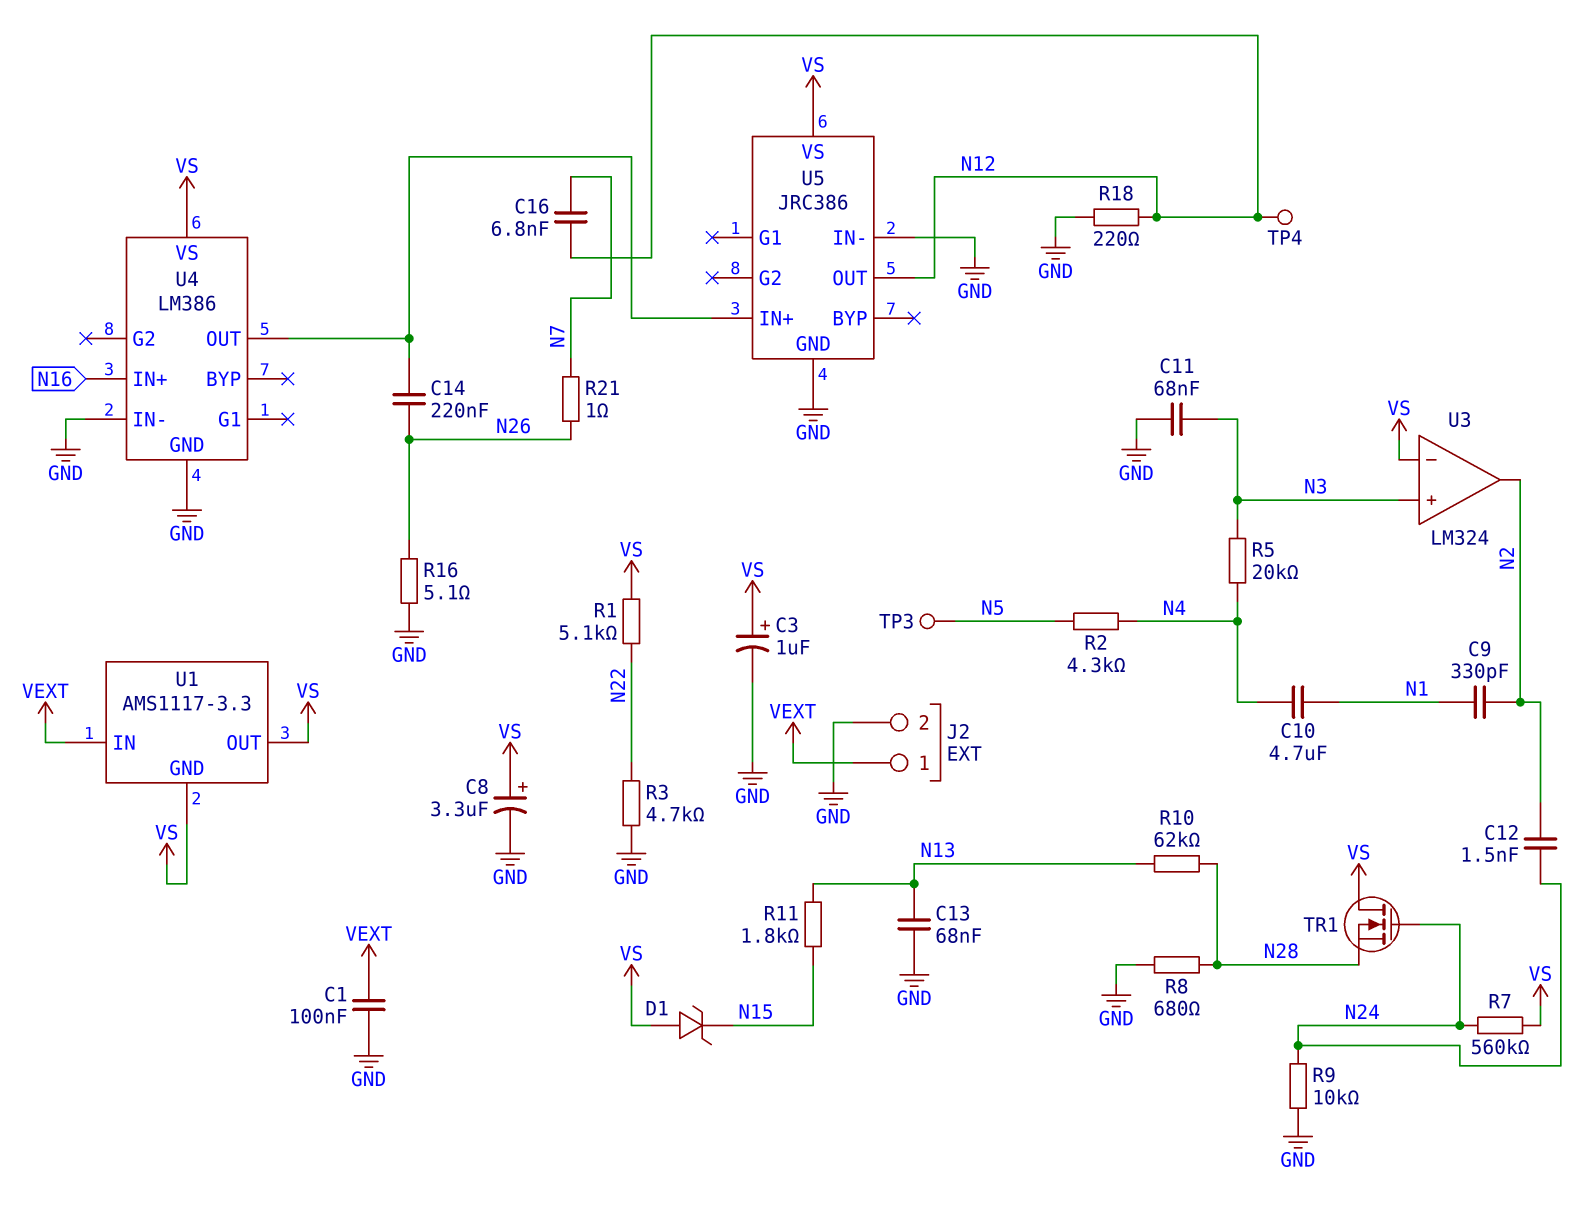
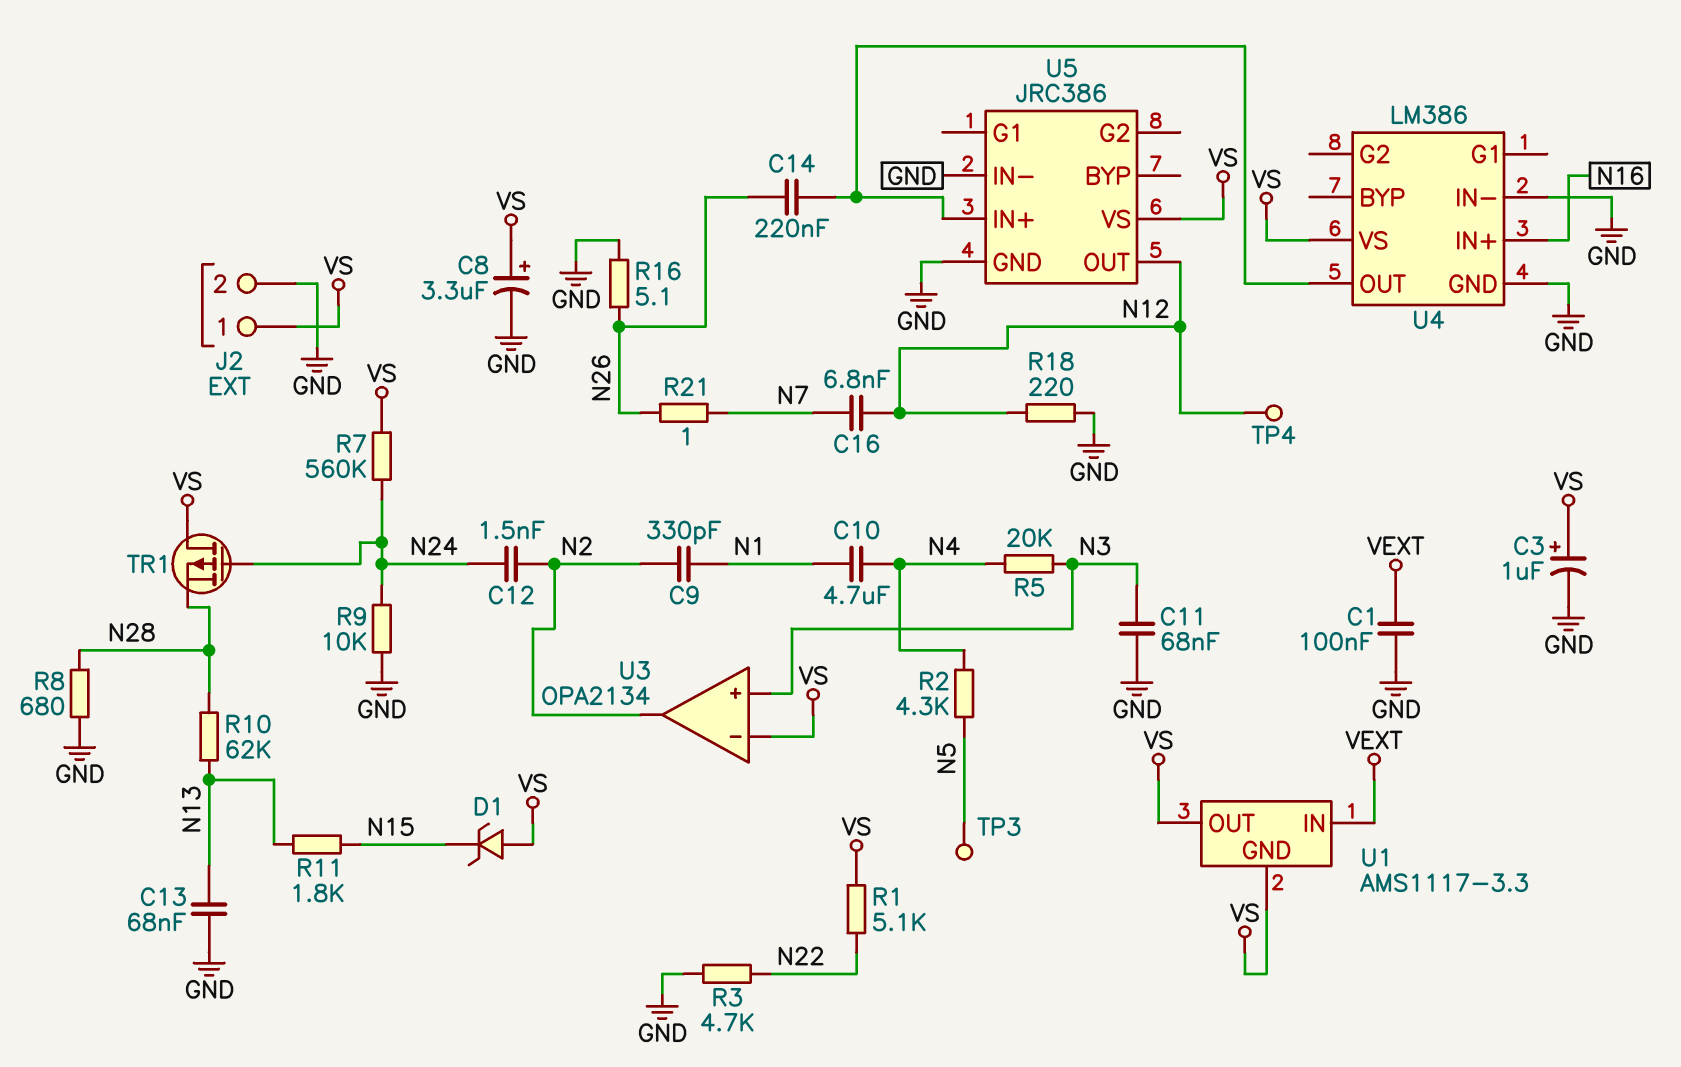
J2 pin 1: VEXT -> VS
TR1: NMOS (G N24, D VS, S N28) -> PMOS (G N24, D VS, S N28)
U3: LM324 -> OPA2134

